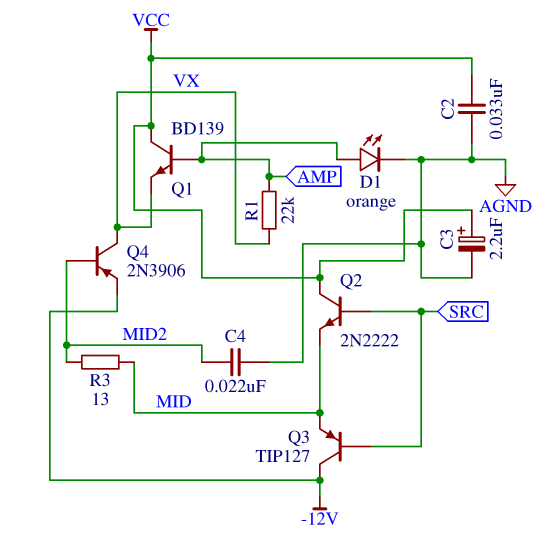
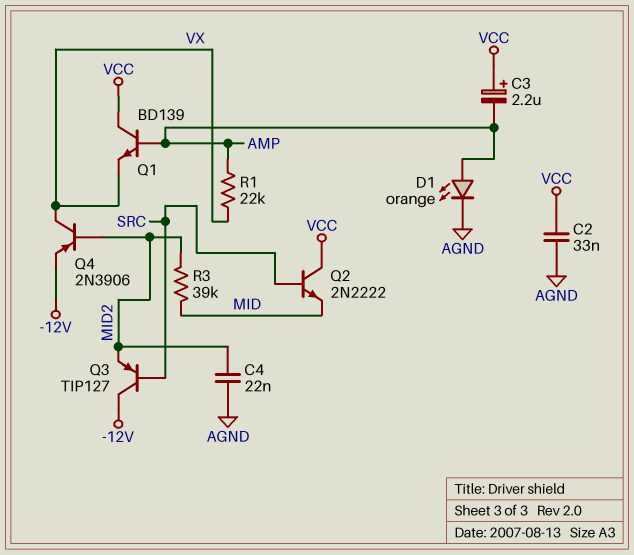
C3: 2.2uF (plus VCC, minus AGND) -> 2.2uF (plus VCC, minus AMP)
Q3: PNP TIP127 (B SRC, C -12V, E MID) -> PNP TIP127 (B SRC, C -12V, E MID2)
R3: 13 (MID, MID2) -> 39k (MID, MID2)

